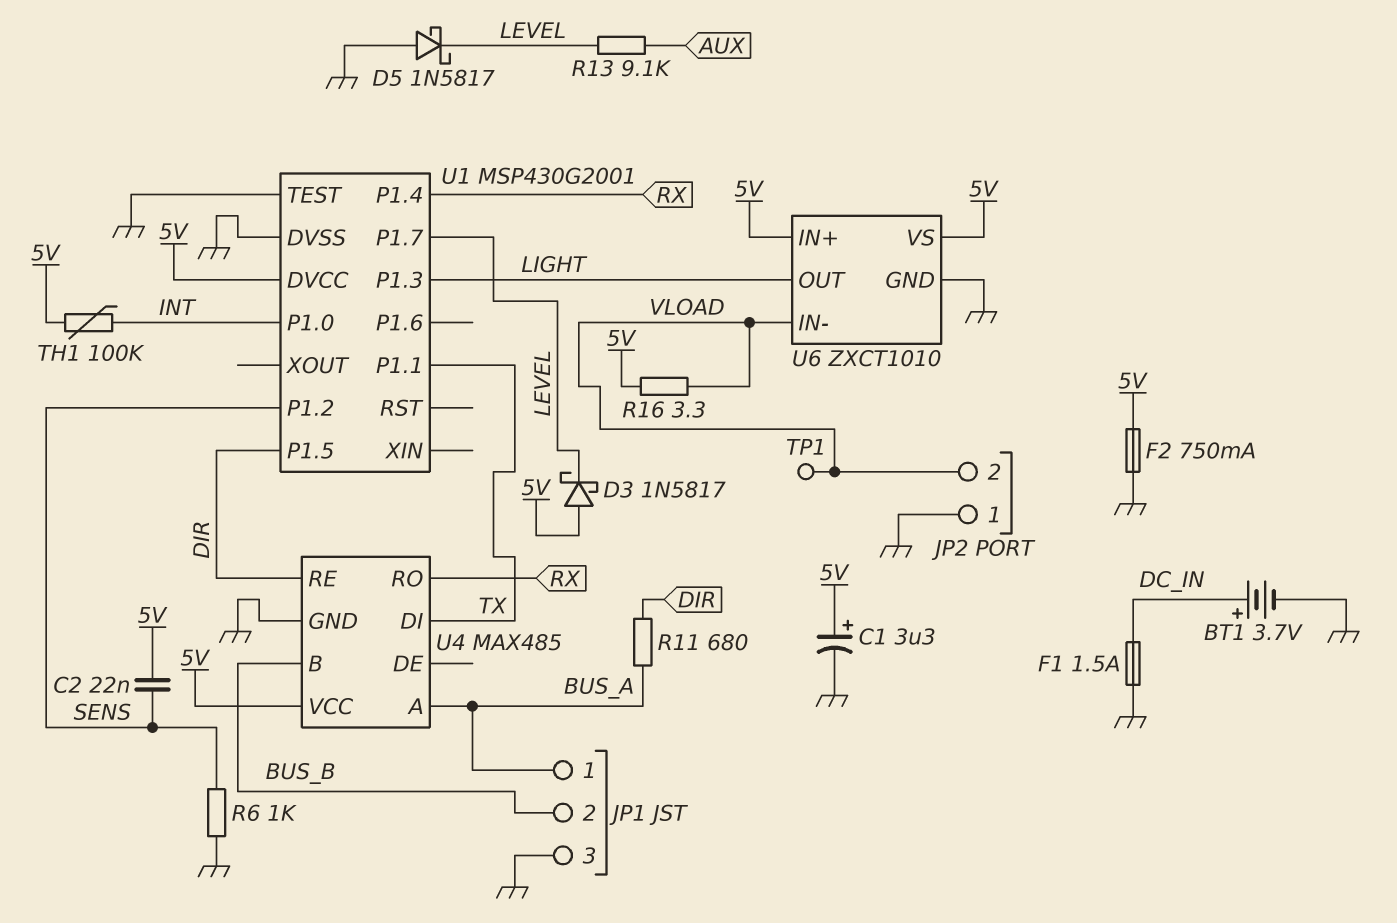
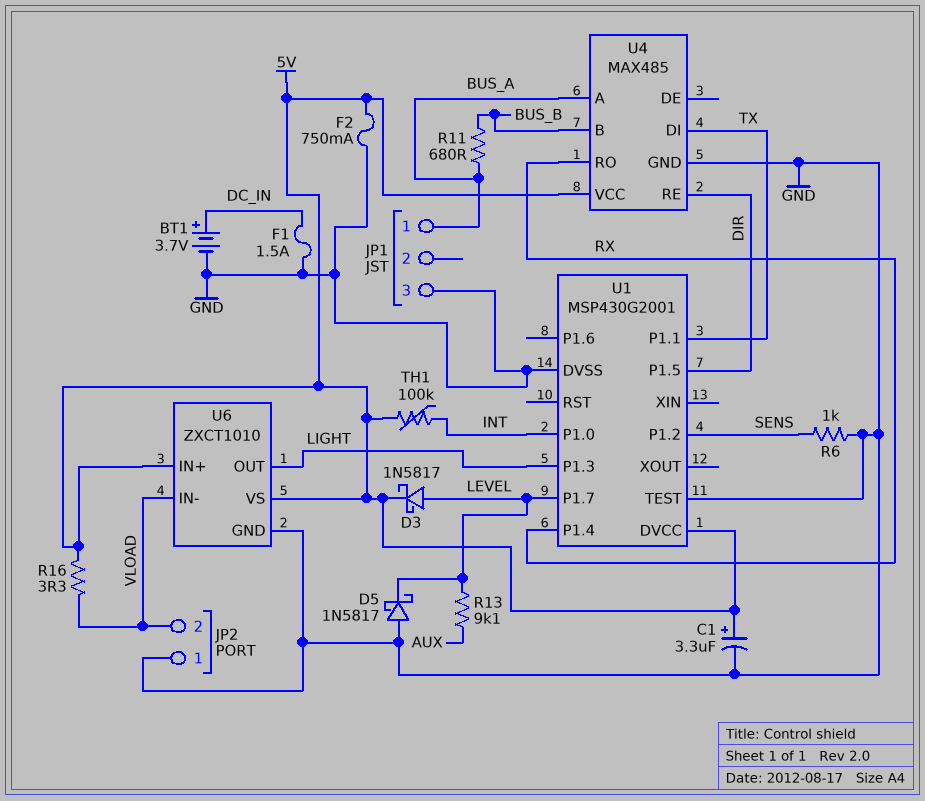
C2: 22nF (5V, SENS) -> none
D3: schottky 1N5817 (A 5V, K LEVEL) -> schottky 1N5817 (A LEVEL, K 5V)
JP1 pin 2: BUS_B -> none
R11: 680 (BUS_A, DIR) -> 680 (BUS_A, BUS_B)
TP1: test point (VLOAD) -> none

